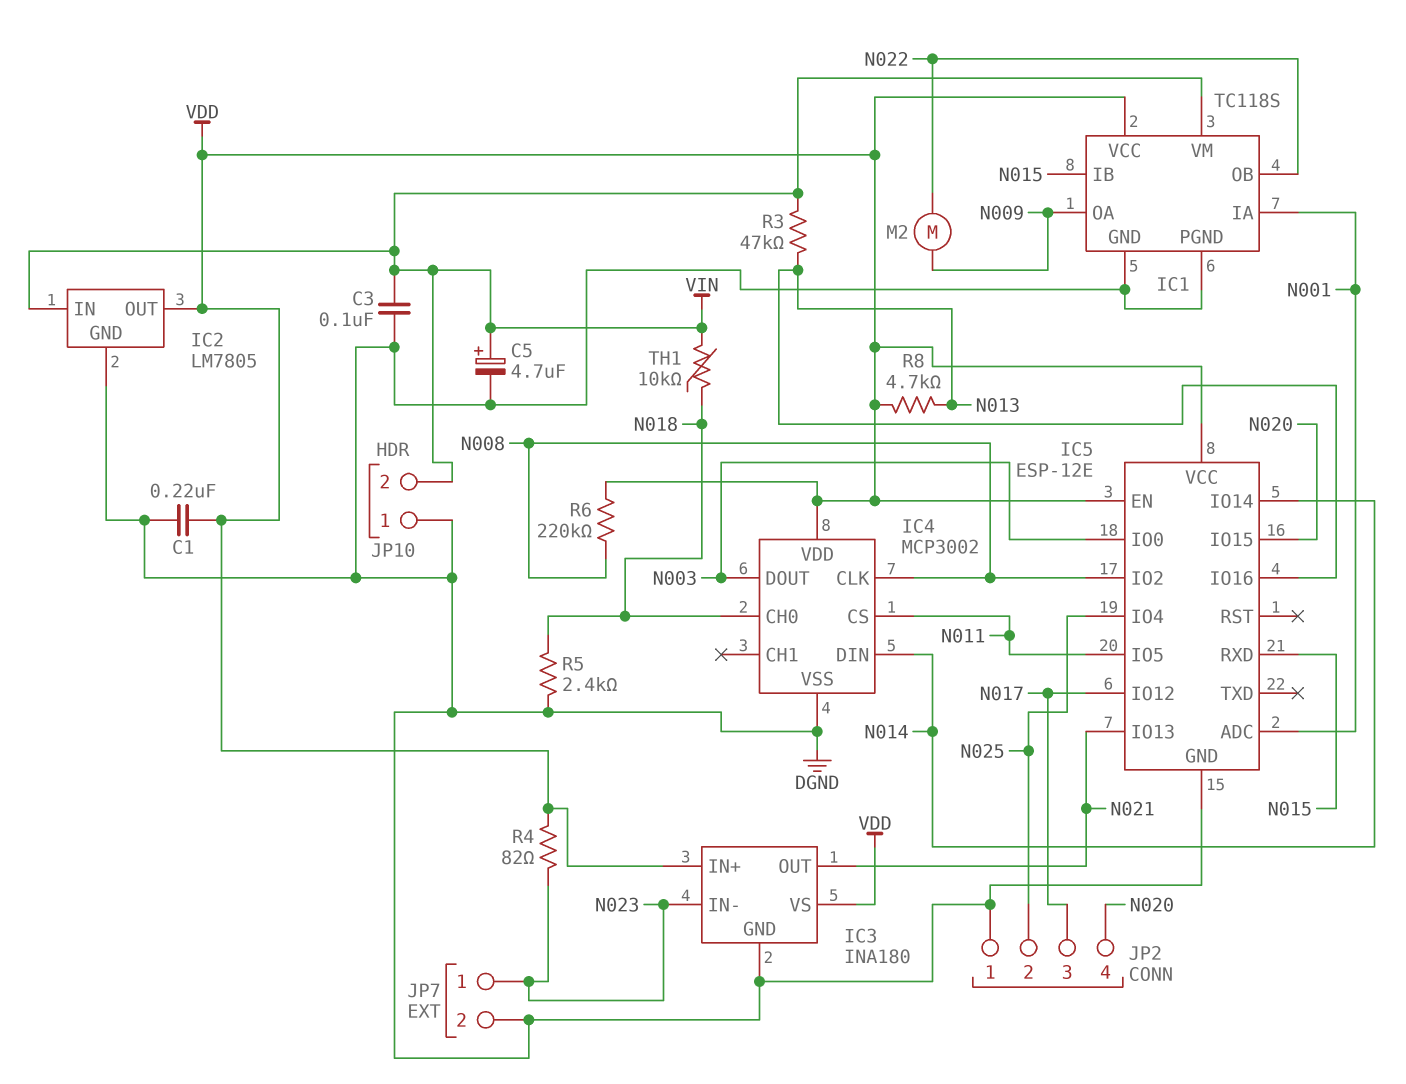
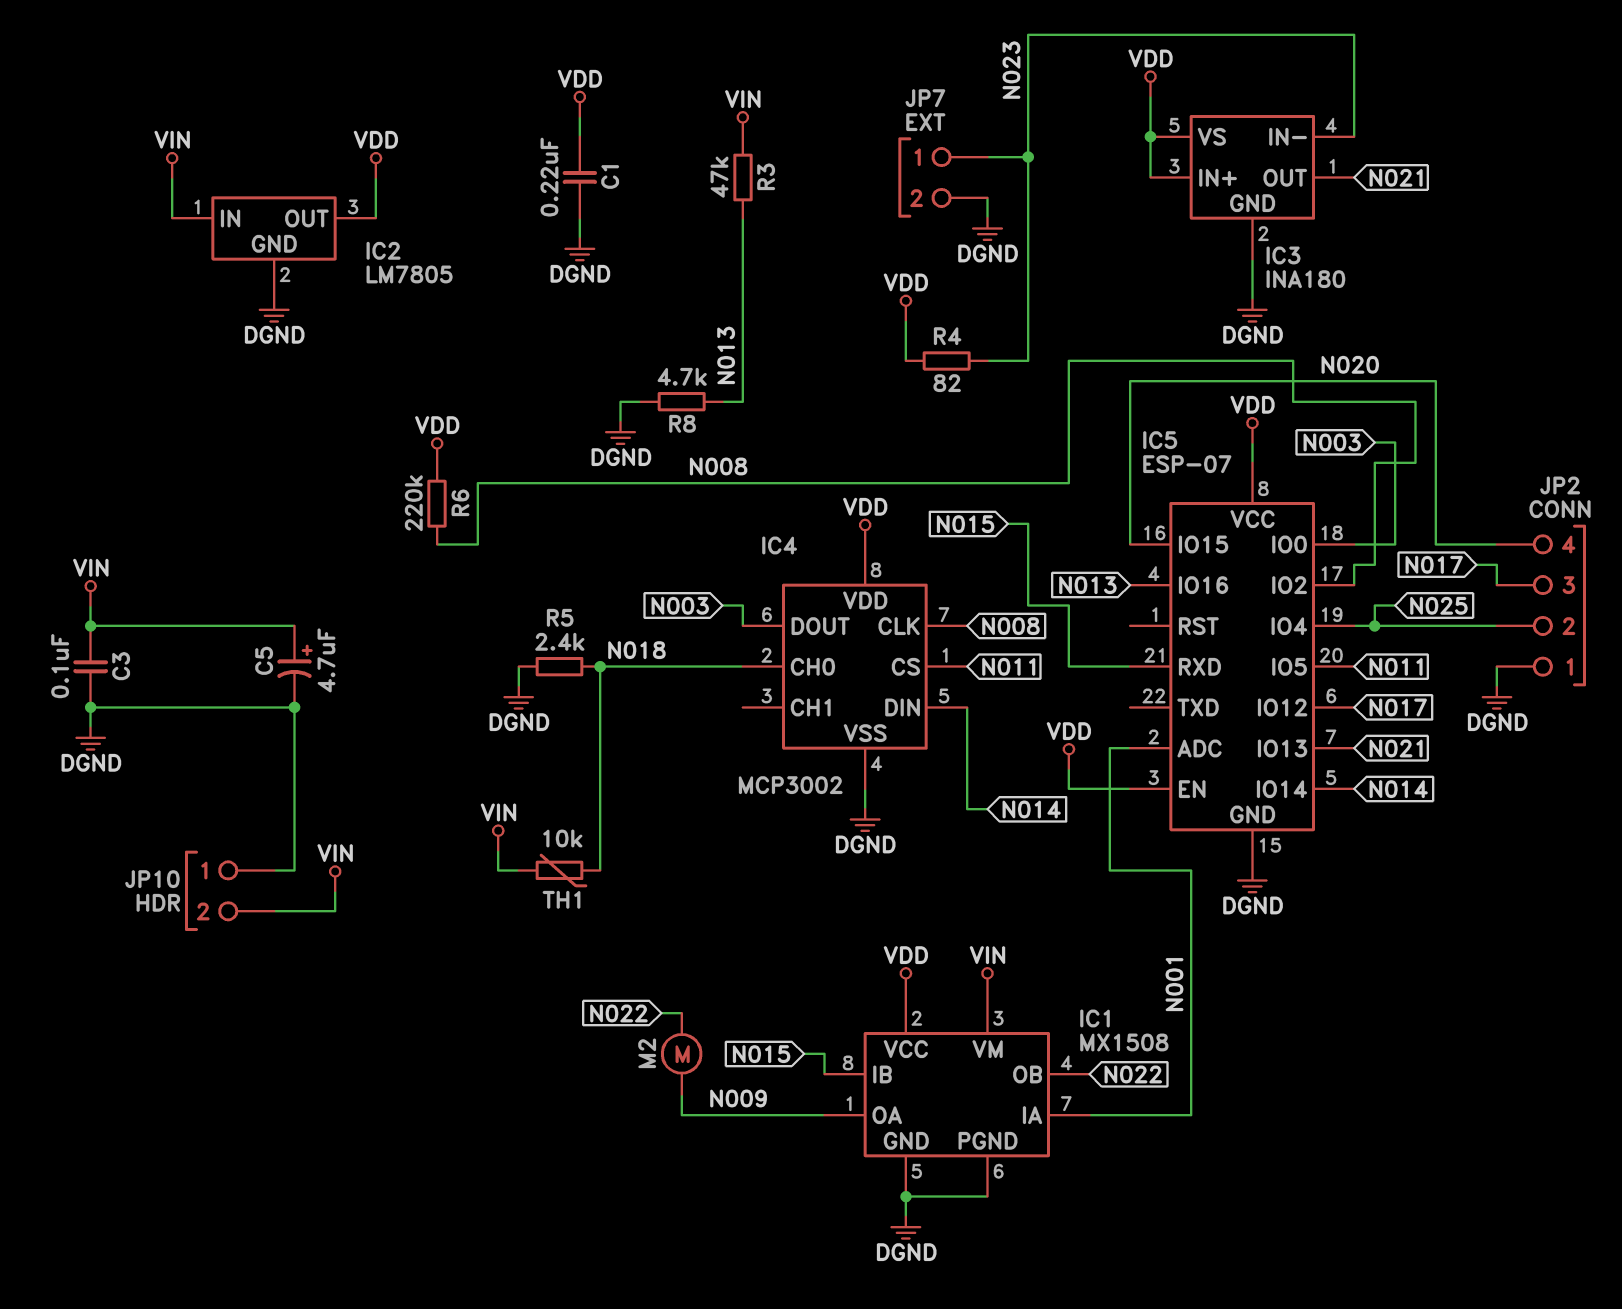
IC1: TC118S -> MX1508
IC5: ESP-12E -> ESP-07
R8: 4.7k (N013, VDD) -> 4.7k (DGND, N013)

